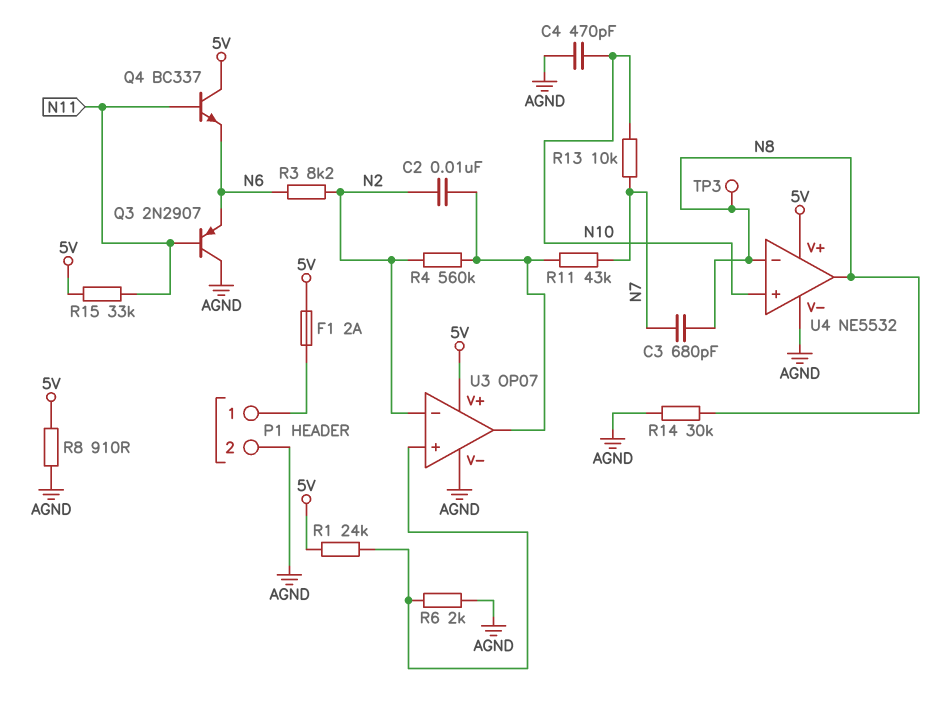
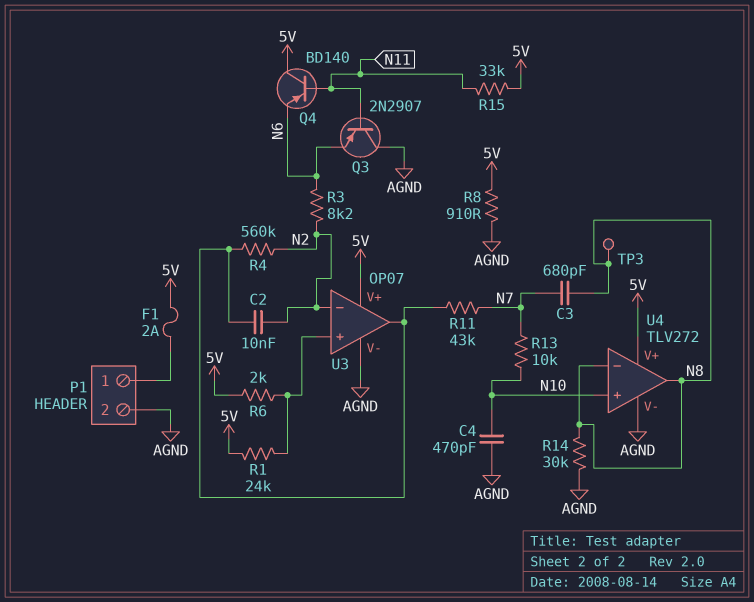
Q4: NPN BC337 (B N11, C 5V, E N6) -> PNP BD140 (B N11, C 5V, E N6)
R6: 2k (AGND, U3/in+) -> 2k (5V, U3/in+)
U4: NE5532 -> TLV272

